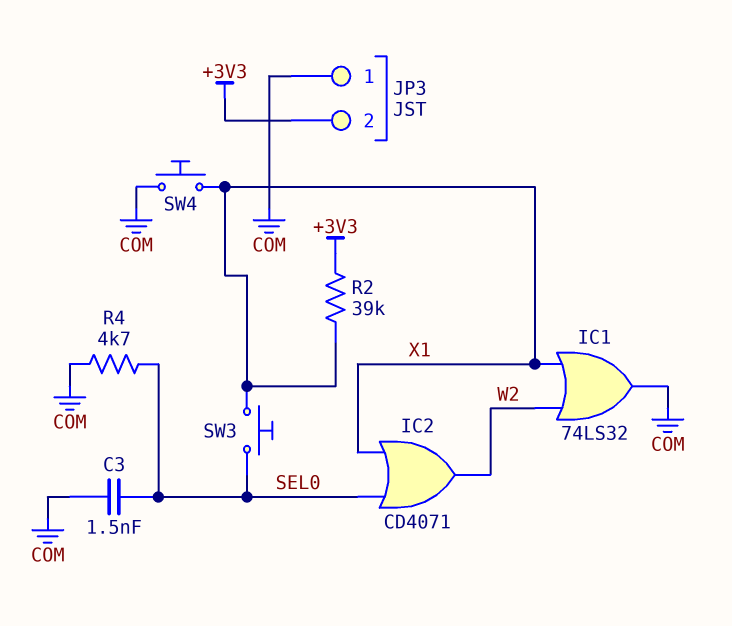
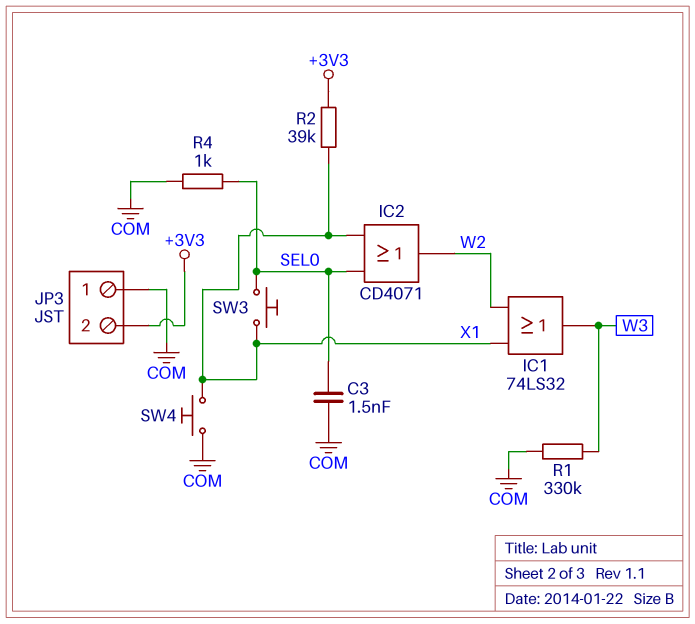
IC1: OR 74LS32 (in W2, in X1, out COM) -> OR 74LS32 (in W2, in X1, out W3)
R1: none -> 330k (COM, W3)
R4: 4.7k (COM, SEL0) -> 1k (COM, SEL0)

